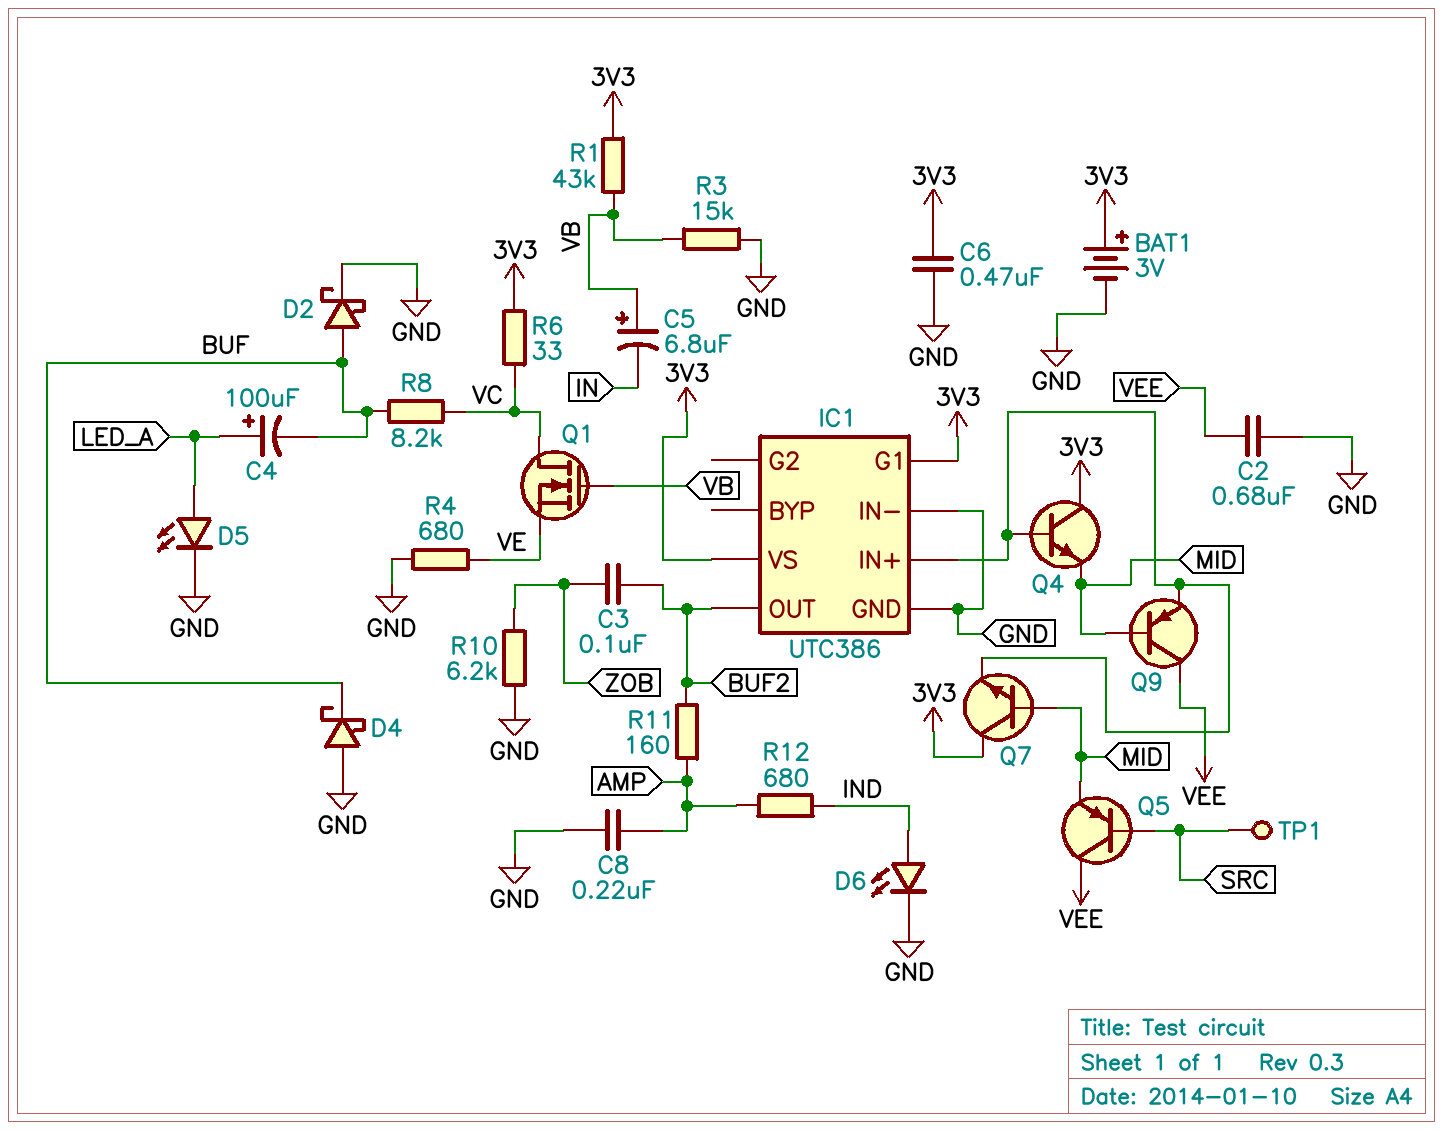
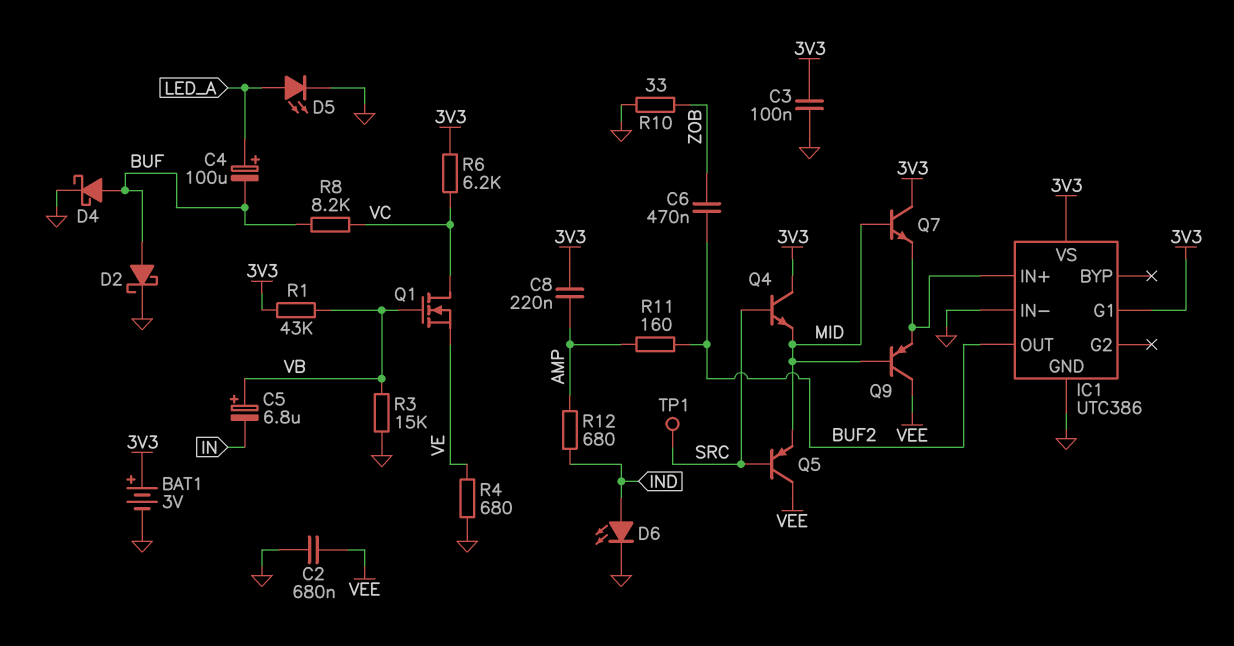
C3: 100nF (BUF2, ZOB) -> 100nF (3V3, GND)
C6: 470nF (3V3, GND) -> 470nF (BUF2, ZOB)
C8: 220nF (AMP, GND) -> 220nF (3V3, AMP)
D4: schottky (A GND, K BUF) -> schottky (A BUF, K GND)
Q4: NPN (B IC1/IN+, C 3V3, E MID) -> NPN (B SRC, C 3V3, E MID)
R6: 33 (3V3, VC) -> 6.2k (3V3, VC)
R10: 6.2k (GND, ZOB) -> 33 (GND, ZOB)

